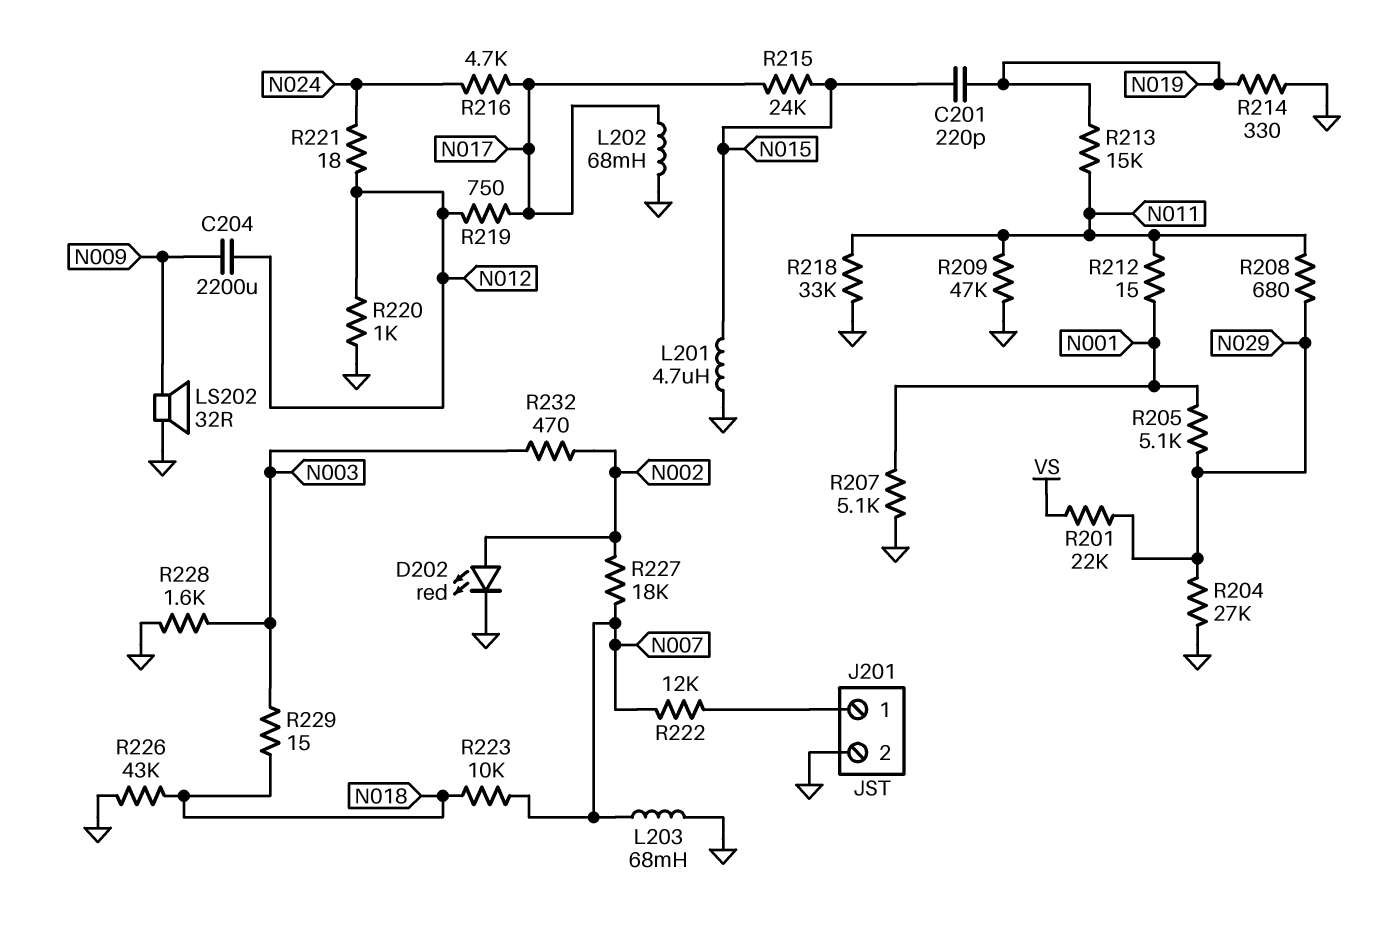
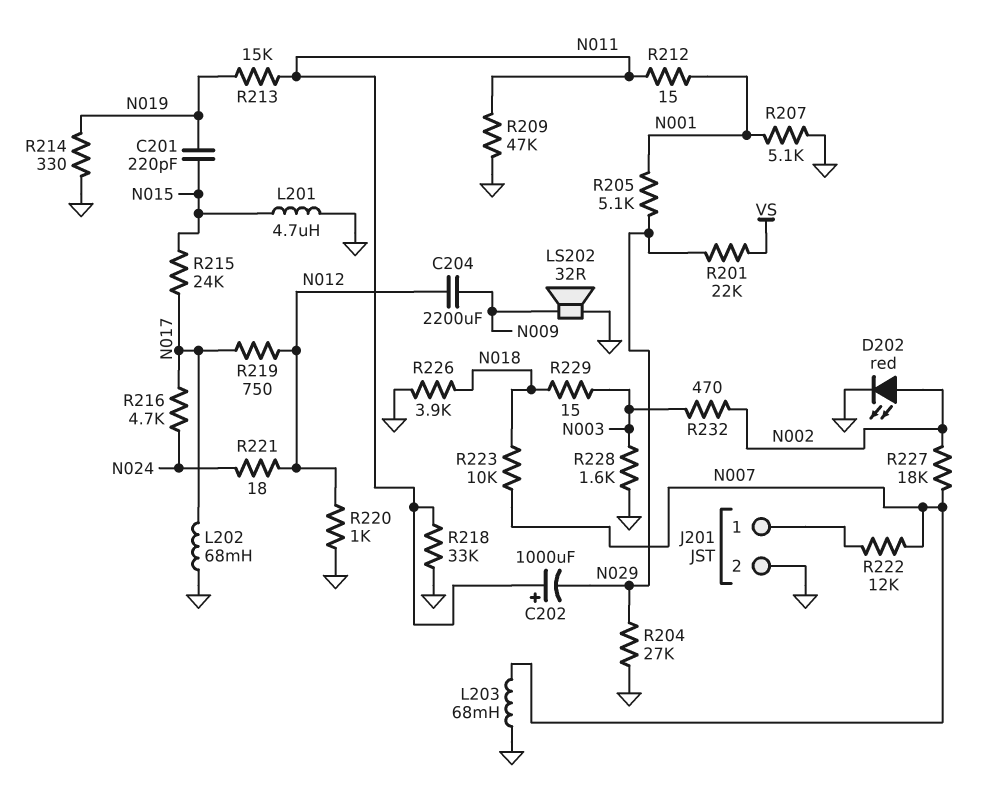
C202: none -> 1000uF (plus N011, minus N029)
R208: 680 (N011, N029) -> none
R226: 43k (GND, N018) -> 3.9k (GND, N018)

